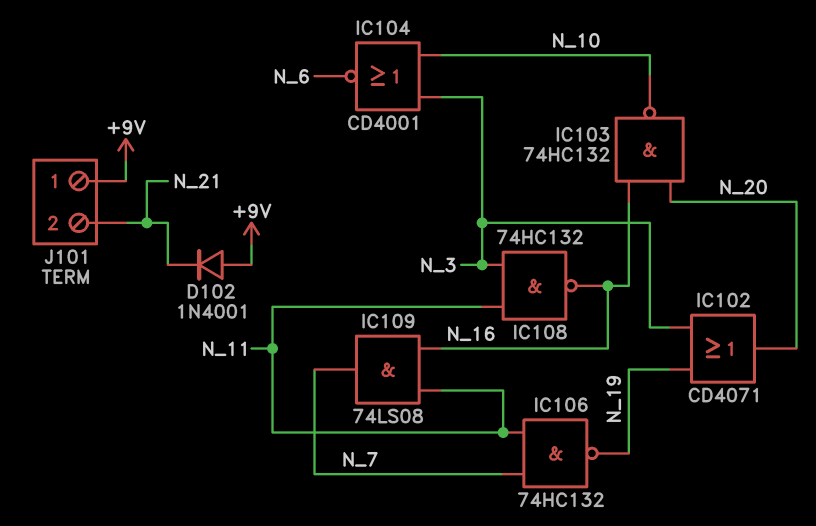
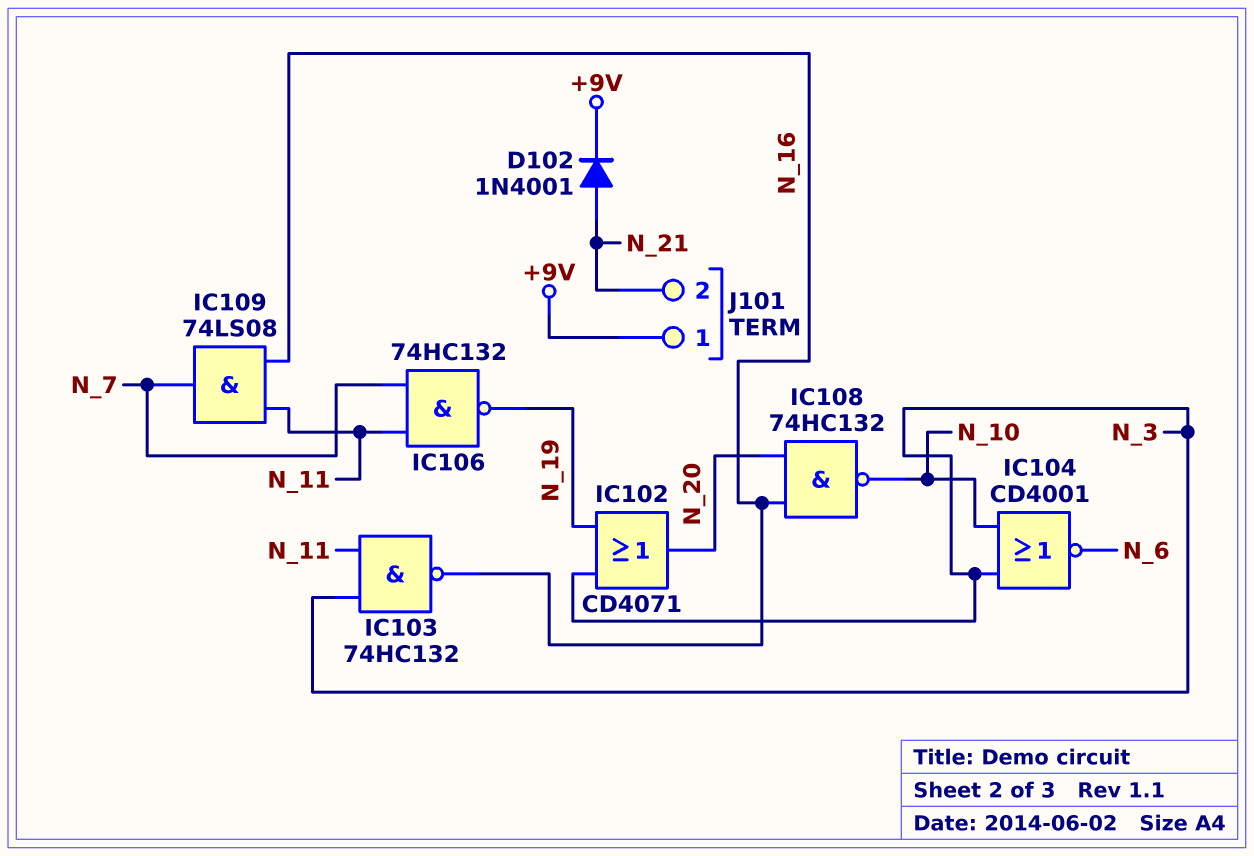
D102: diode 1N4001 (A +9V, K N_21) -> diode 1N4001 (A N_21, K +9V)
IC103: NAND 74HC132 (in N_16, in N_20, out N_10) -> NAND 74HC132 (in N_3, in N_11, out N_16)
IC108: NAND 74HC132 (in N_3, in N_11, out N_16) -> NAND 74HC132 (in N_16, in N_20, out N_10)

